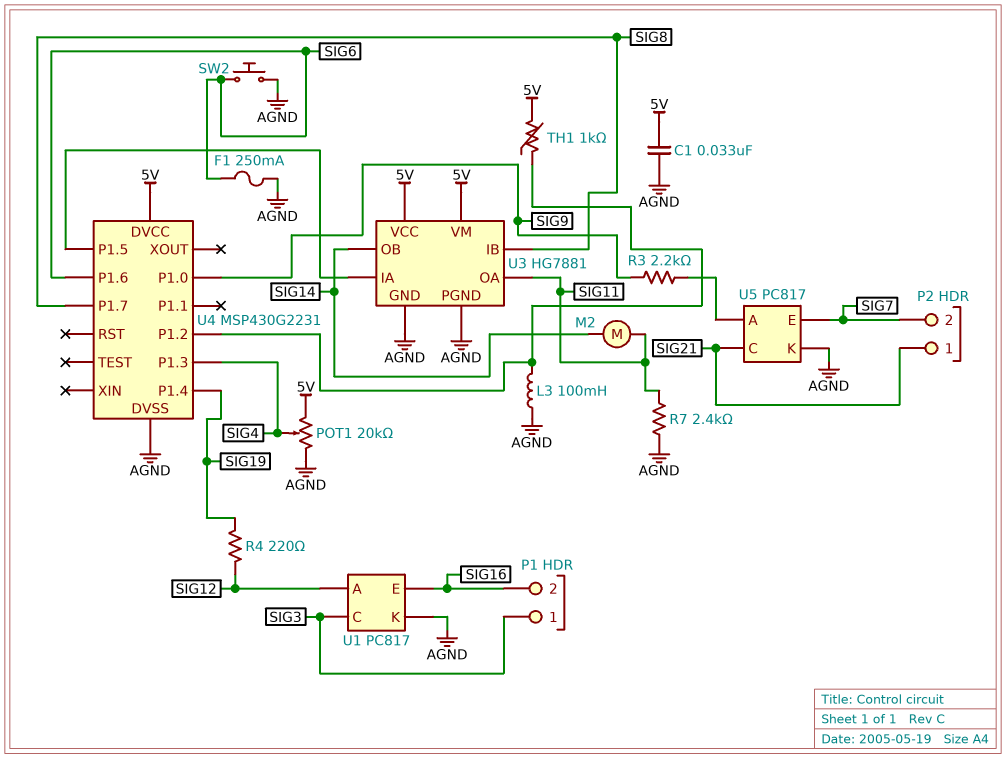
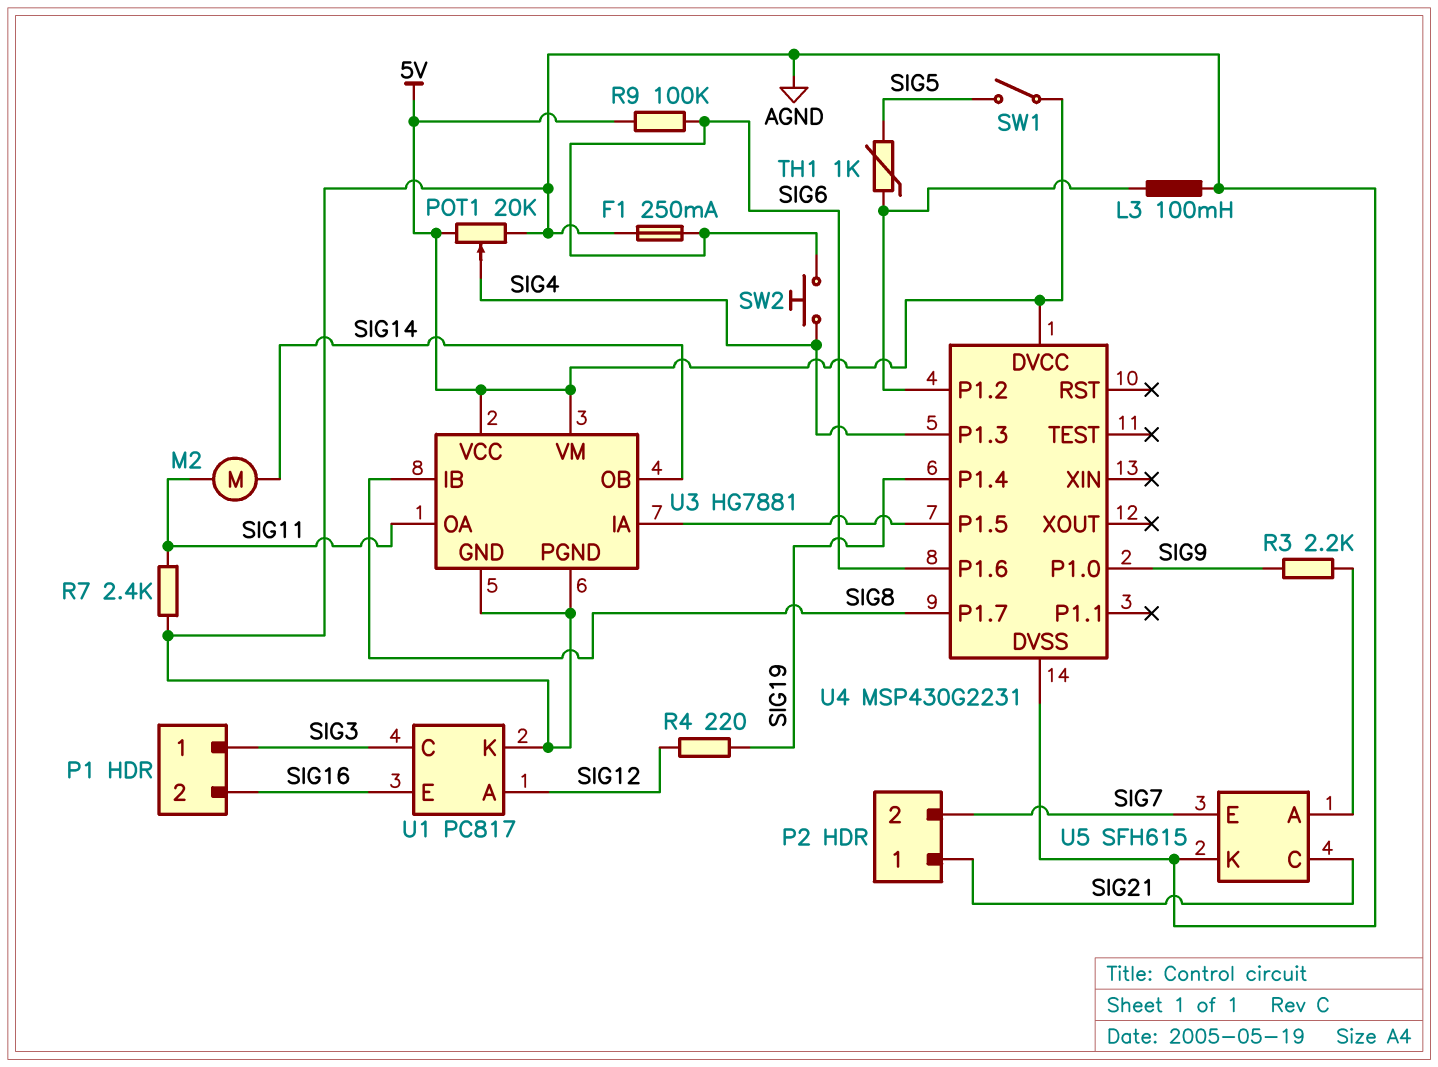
C1: 33nF (5V, AGND) -> none
R9: none -> 100k (5V, SIG6)
SW1: none -> switch (5V, SIG5)
SW2: button (AGND, SIG6) -> button (SIG4, SIG6)
TH1: 1k (5V, U4/P1.2) -> 1k (SIG5, U4/P1.2)
U5: PC817 -> SFH615

